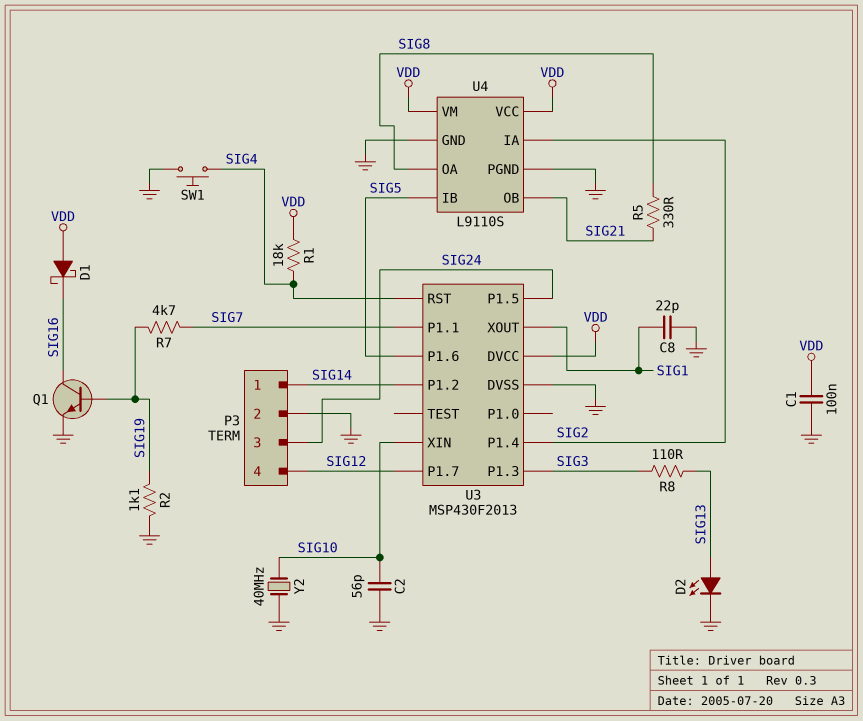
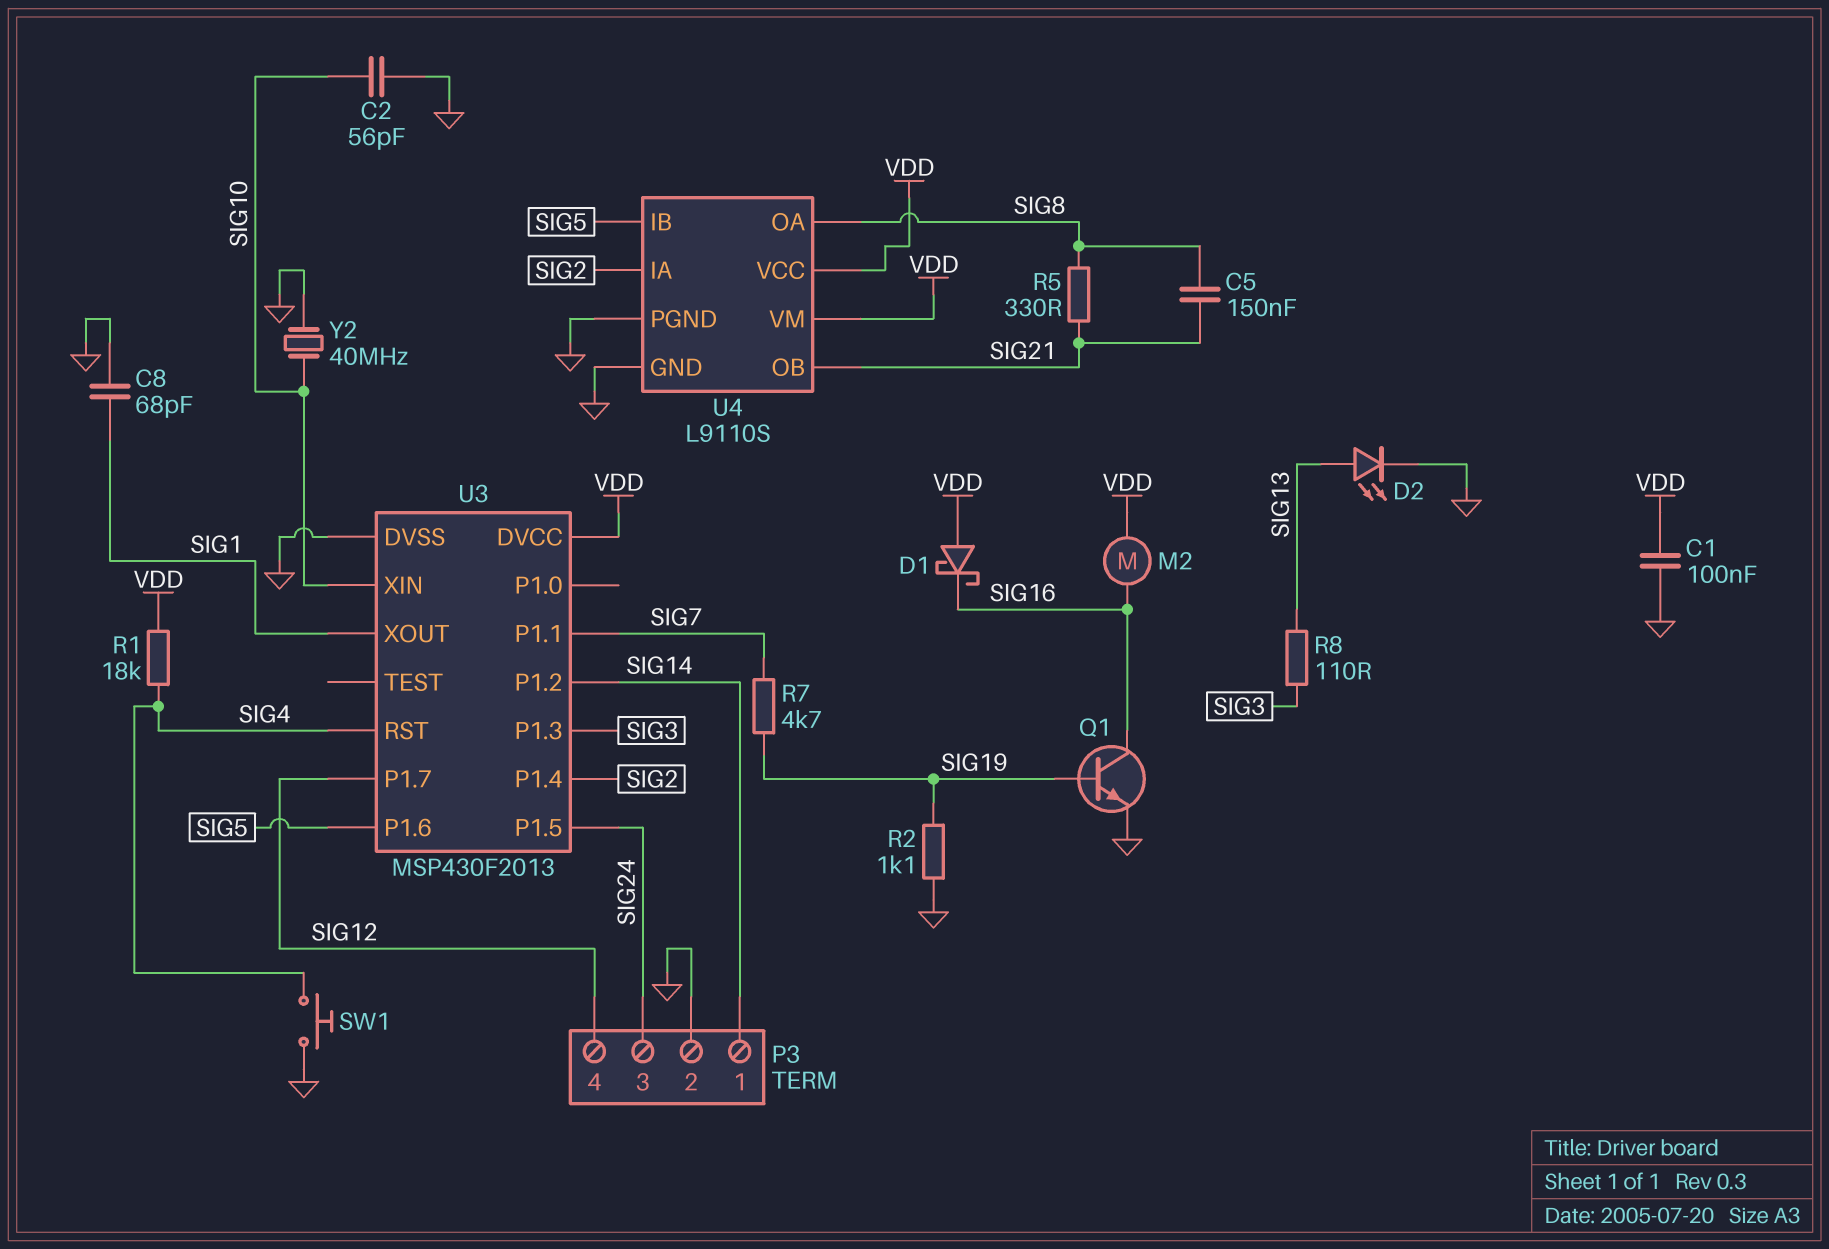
C5: none -> 150nF (SIG8, SIG21)
C8: 22pF (GND, SIG1) -> 68pF (GND, SIG1)
M2: none -> motor (SIG16, VDD)

